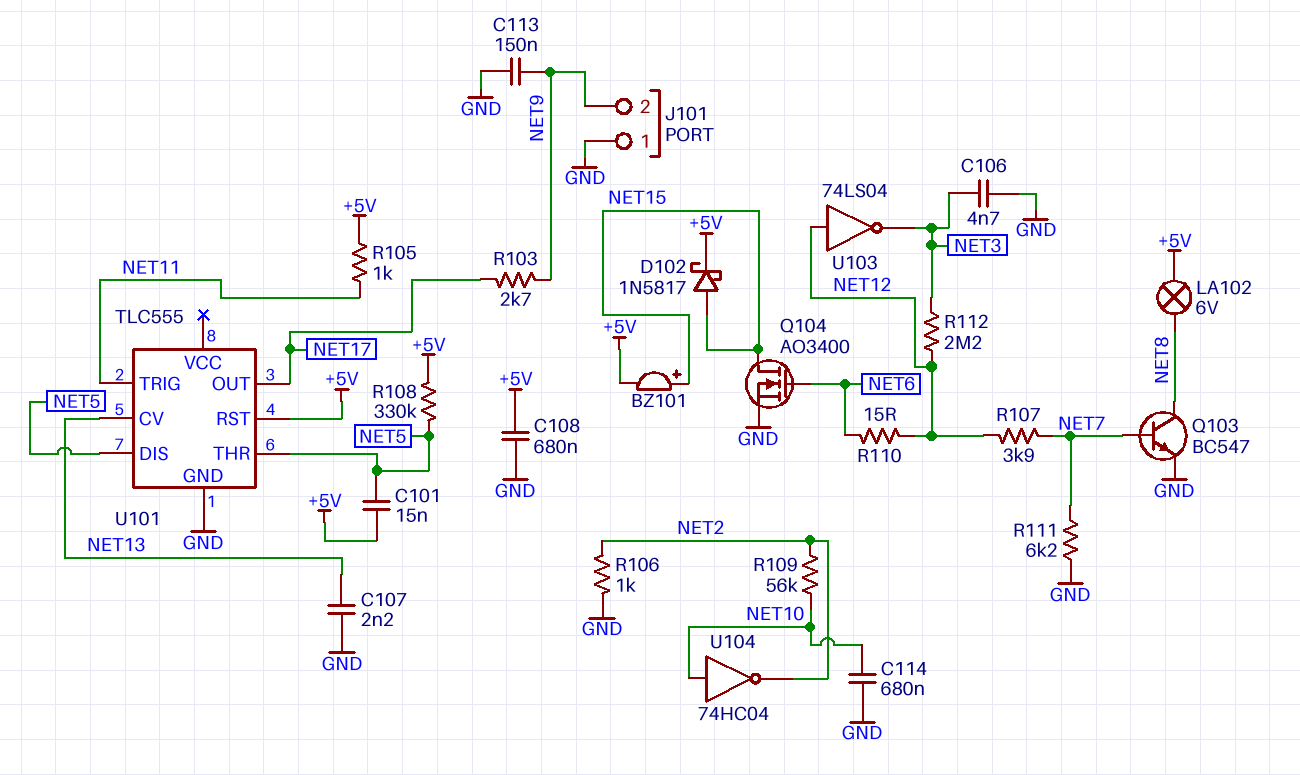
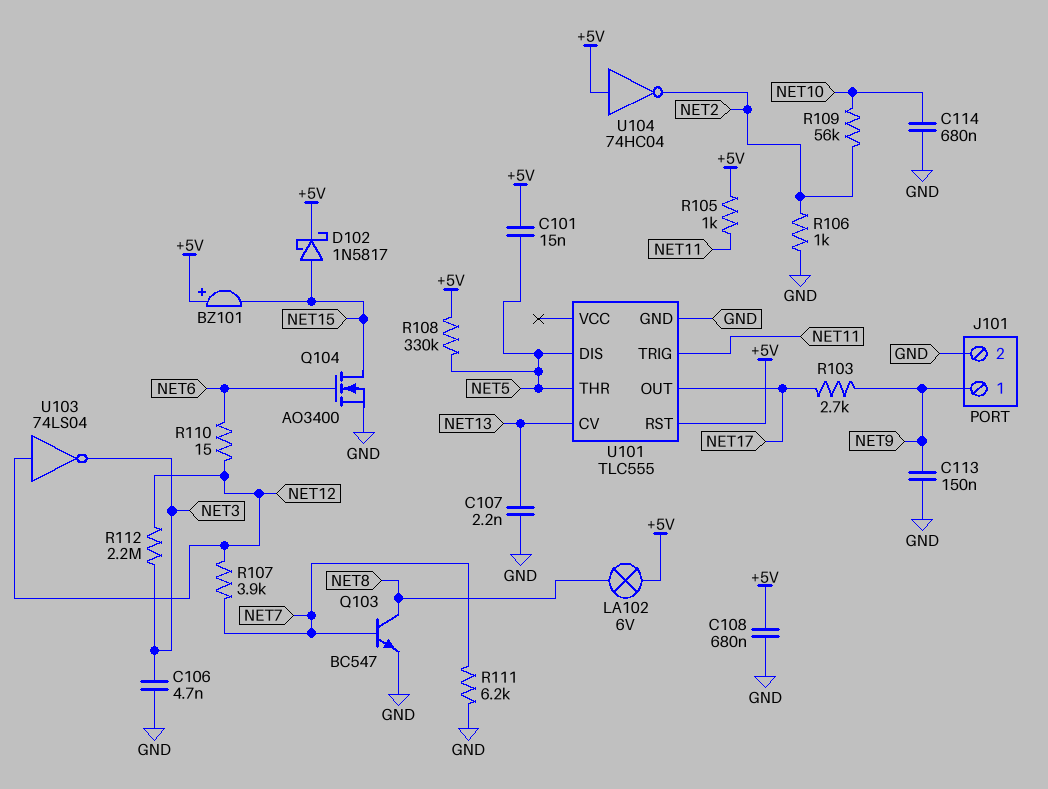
BZ101: buzzer (plus NET15, minus +5V) -> buzzer (plus +5V, minus NET15)
J101 pin 1: GND -> NET9
J101 pin 2: NET9 -> GND
U104: NOT 74HC04 (in NET10, out NET2) -> NOT 74HC04 (in +5V, out NET2)

